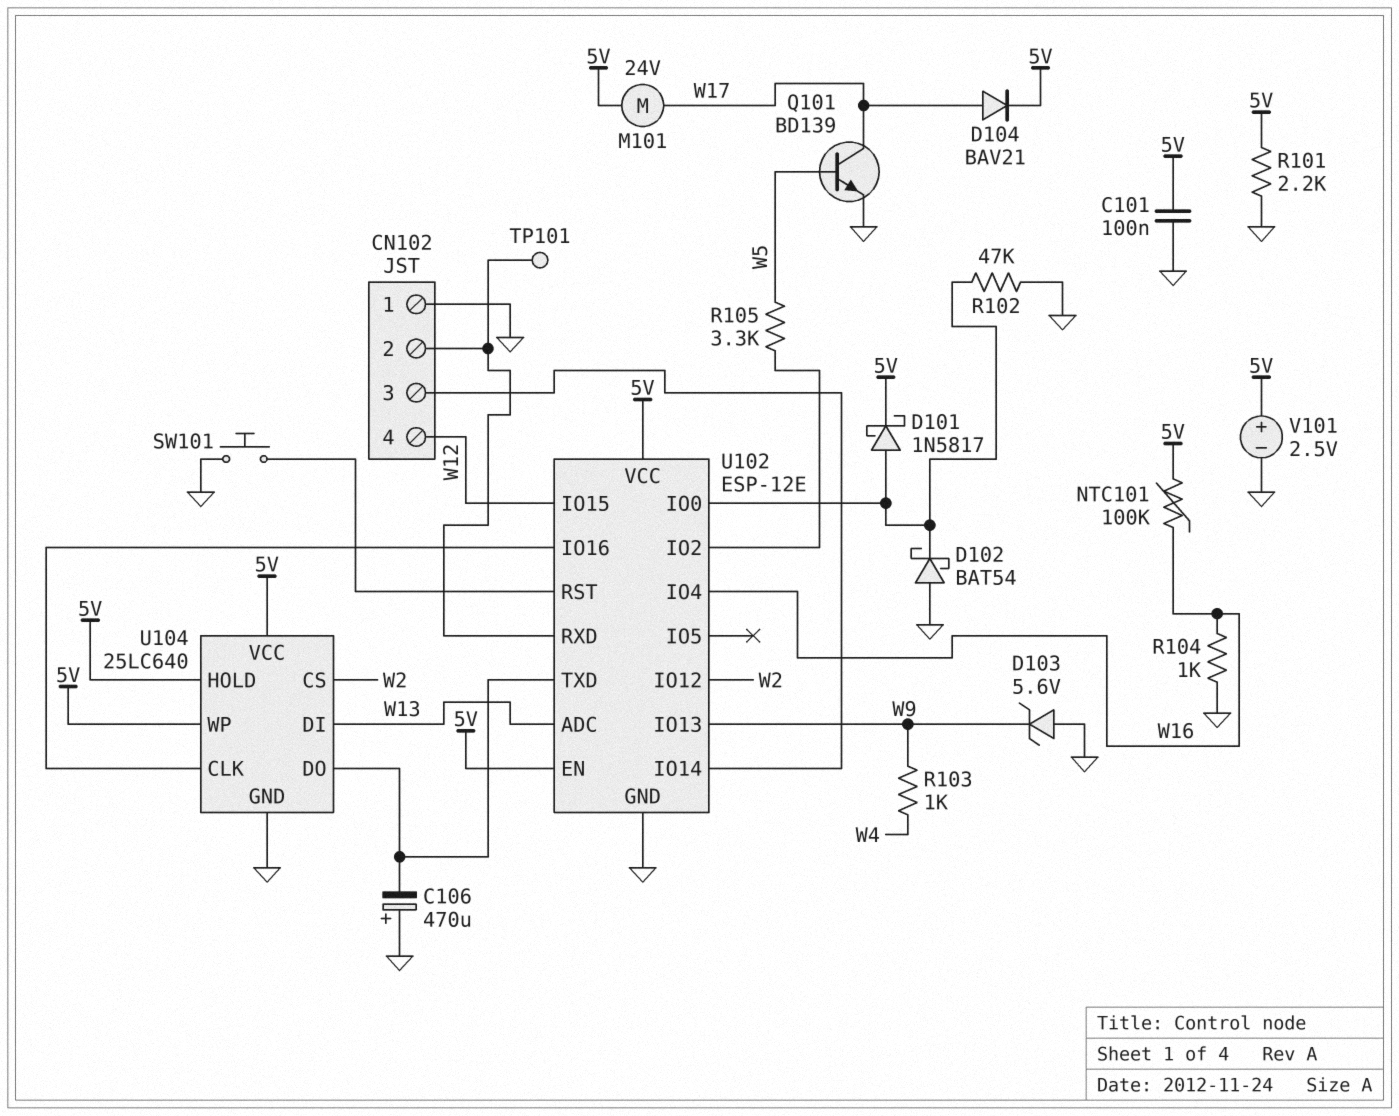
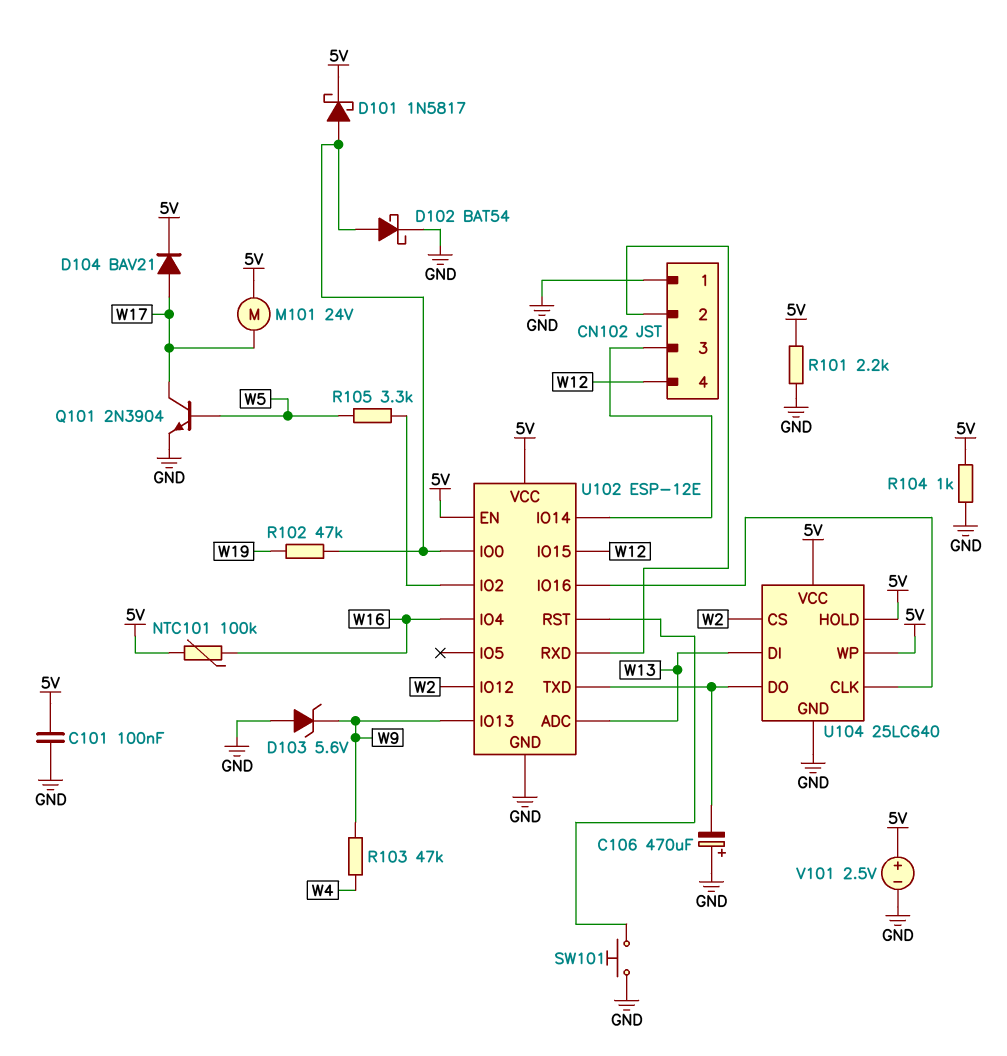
D102: schottky BAT54 (A GND, K U102/IO0) -> schottky BAT54 (A U102/IO0, K GND)
Q101: NPN BD139 (B W5, C W17, E GND) -> NPN 2N3904 (B W5, C W17, E GND)
R102: 47k (GND, U102/IO0) -> 47k (U102/IO0, W19)
R103: 1k (W4, W9) -> 47k (W4, W9)
R104: 1k (GND, W16) -> 1k (5V, GND)
TP101: test point (CN102/2) -> none

